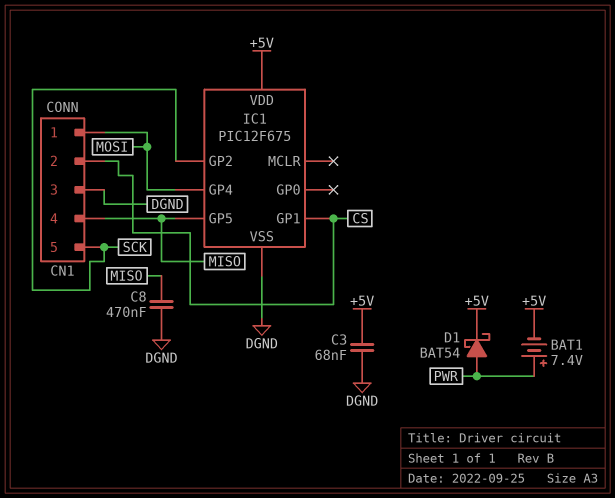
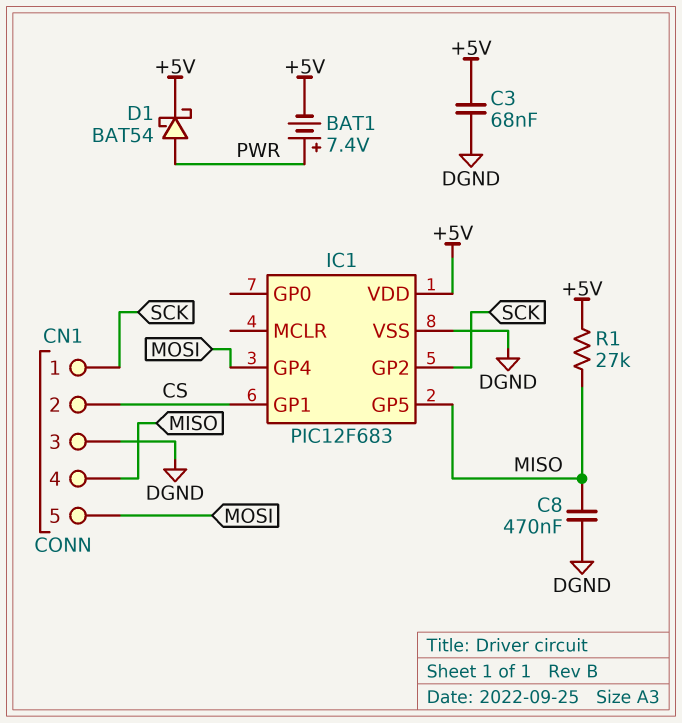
CN1 pin 1: MOSI -> SCK
CN1 pin 5: SCK -> MOSI
IC1: PIC12F675 -> PIC12F683
R1: none -> 27k (+5V, MISO)

